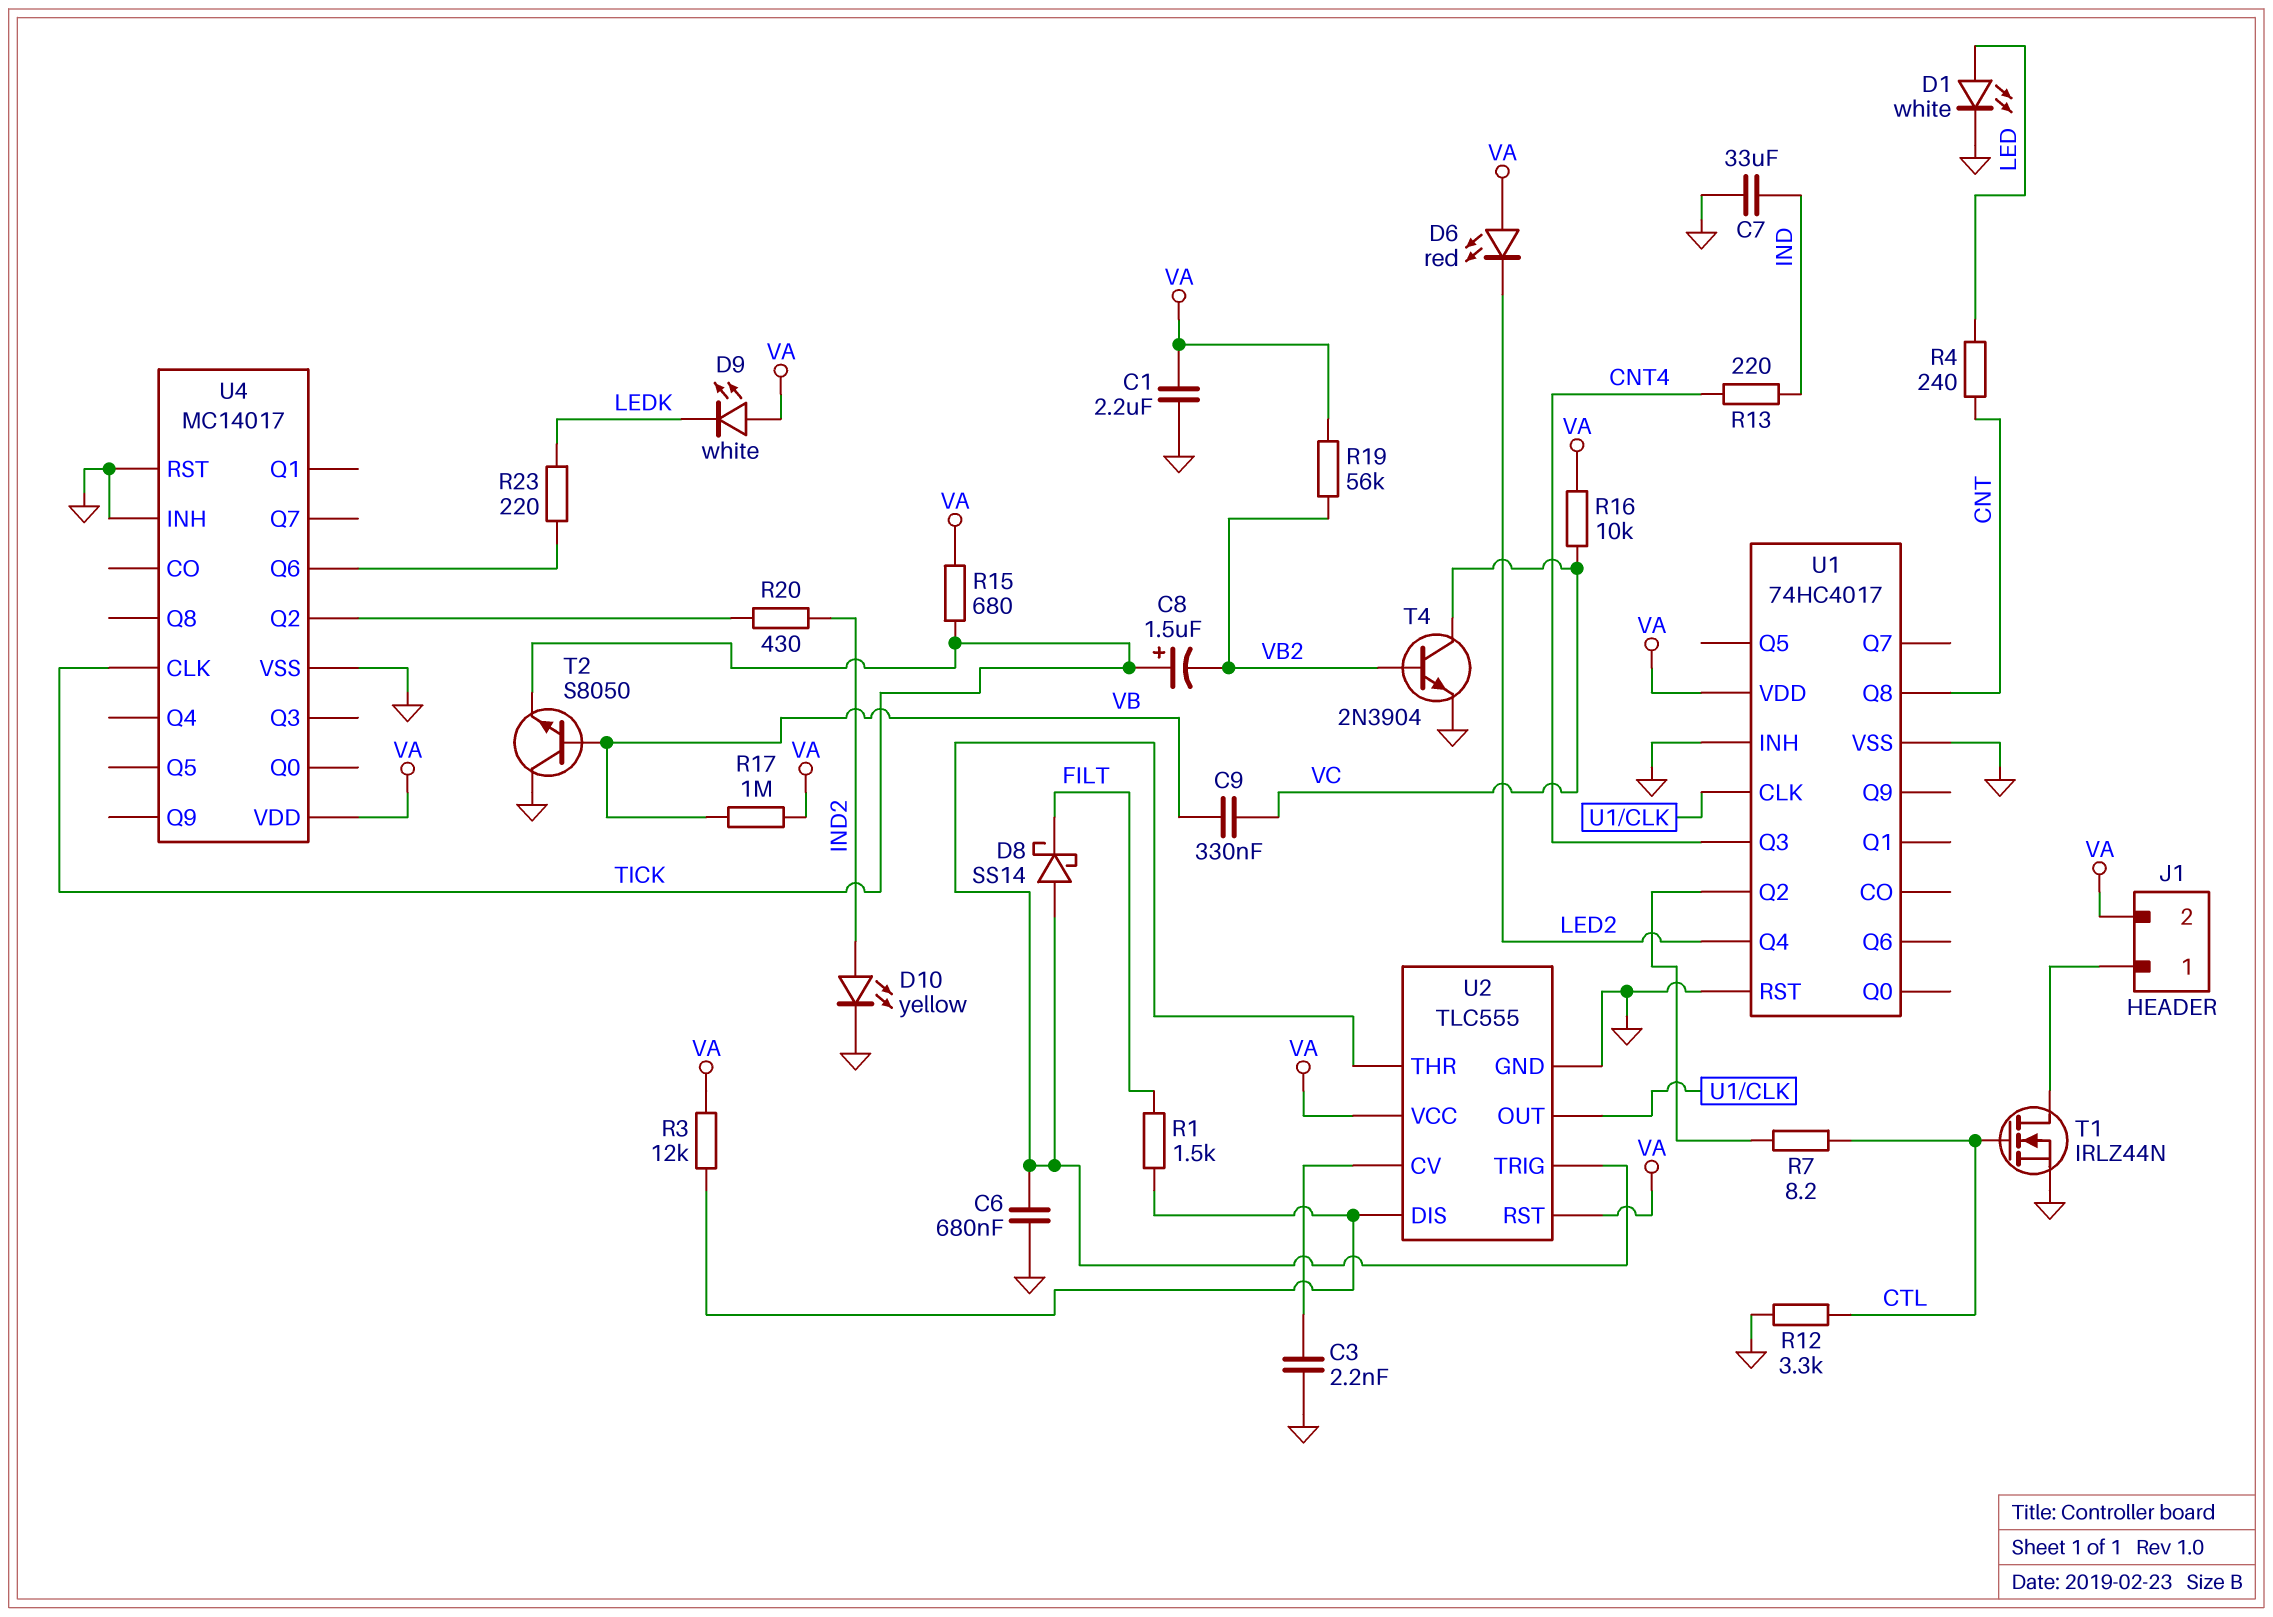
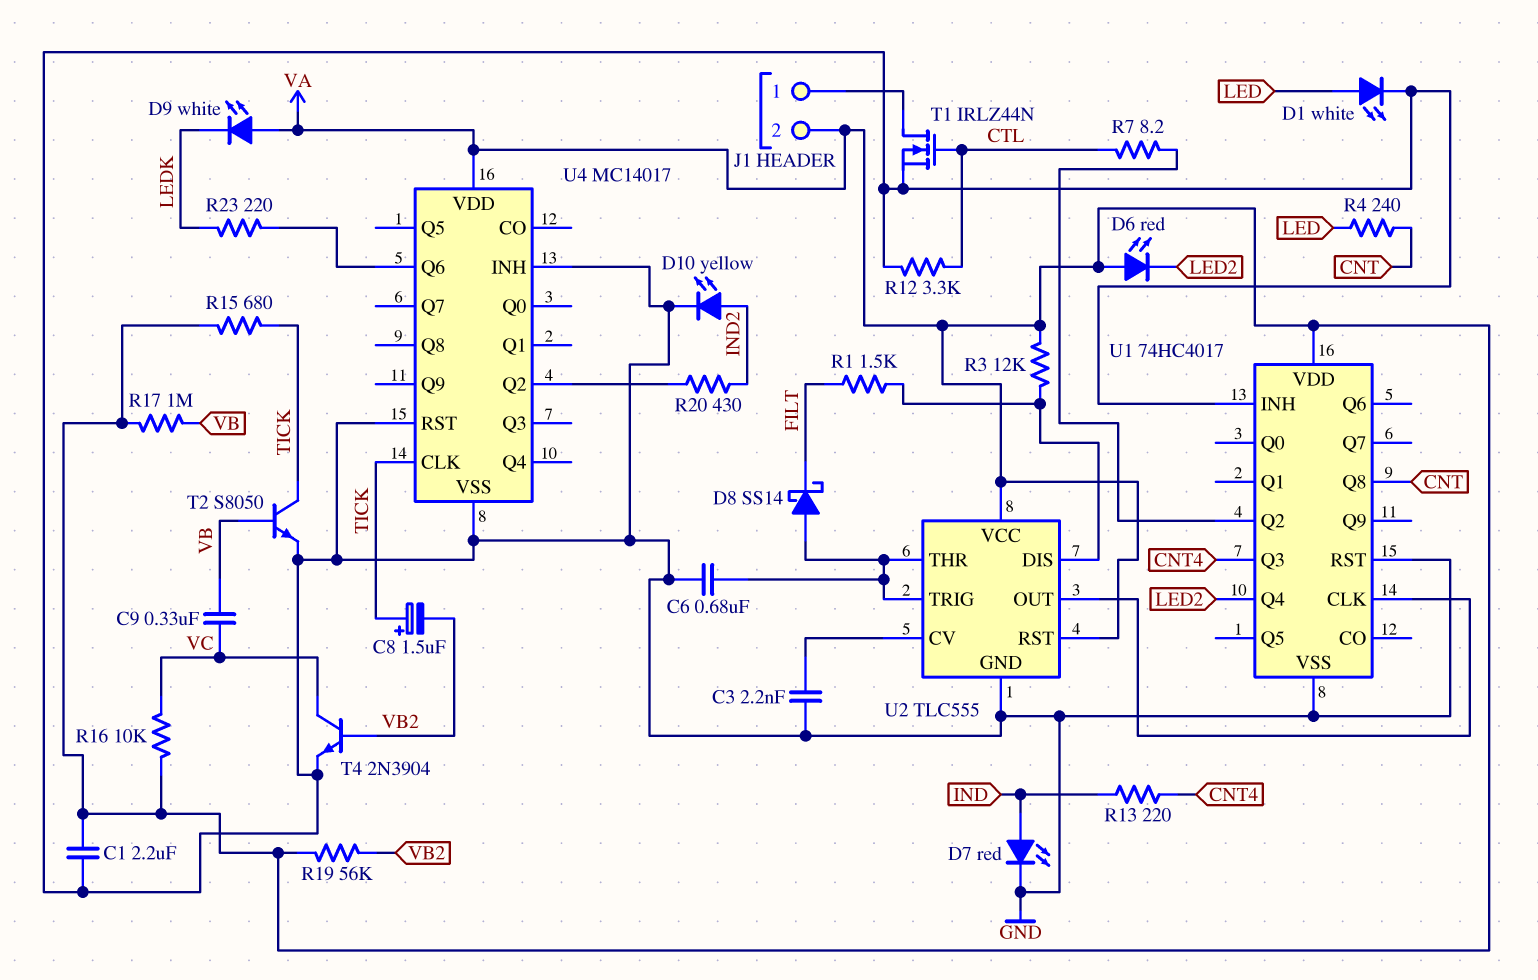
C7: 33uF (GND, IND) -> none
D7: none -> LED red (A IND, K GND)
T2: NPN S8050 (B VB, C GND, E TICK) -> NPN S8050 (B VB, C TICK, E GND)

